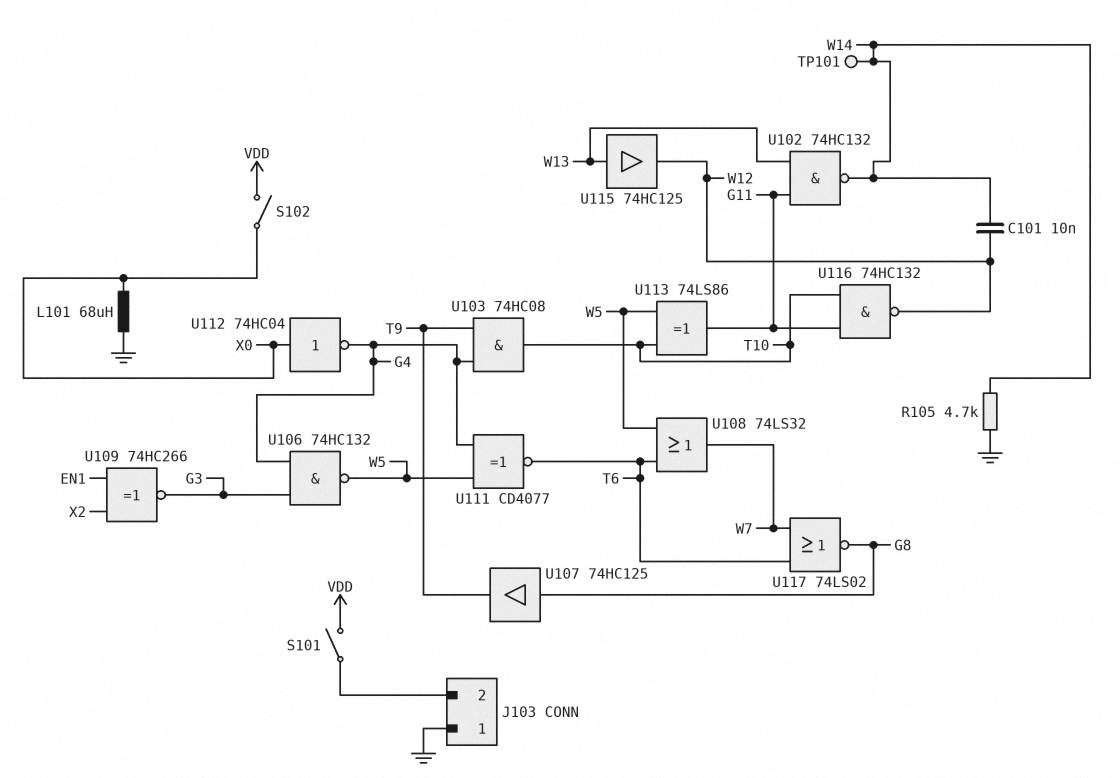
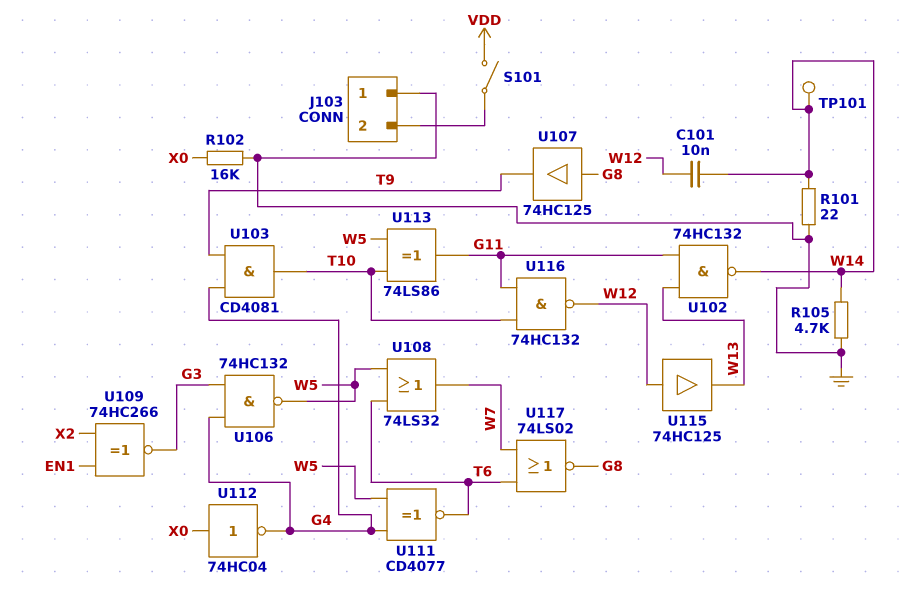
L101: 68uH (GND, X0) -> none
R101: none -> 22 (GND, W14)
R102: none -> 16k (GND, X0)
S102: switch (VDD, X0) -> none
U103: AND 74HC08 (in G4, in T9, out T10) -> AND CD4081 (in G4, in T9, out T10)
U115: buffer 74HC125 (in W13, out W12) -> buffer 74HC125 (in W12, out W13)

